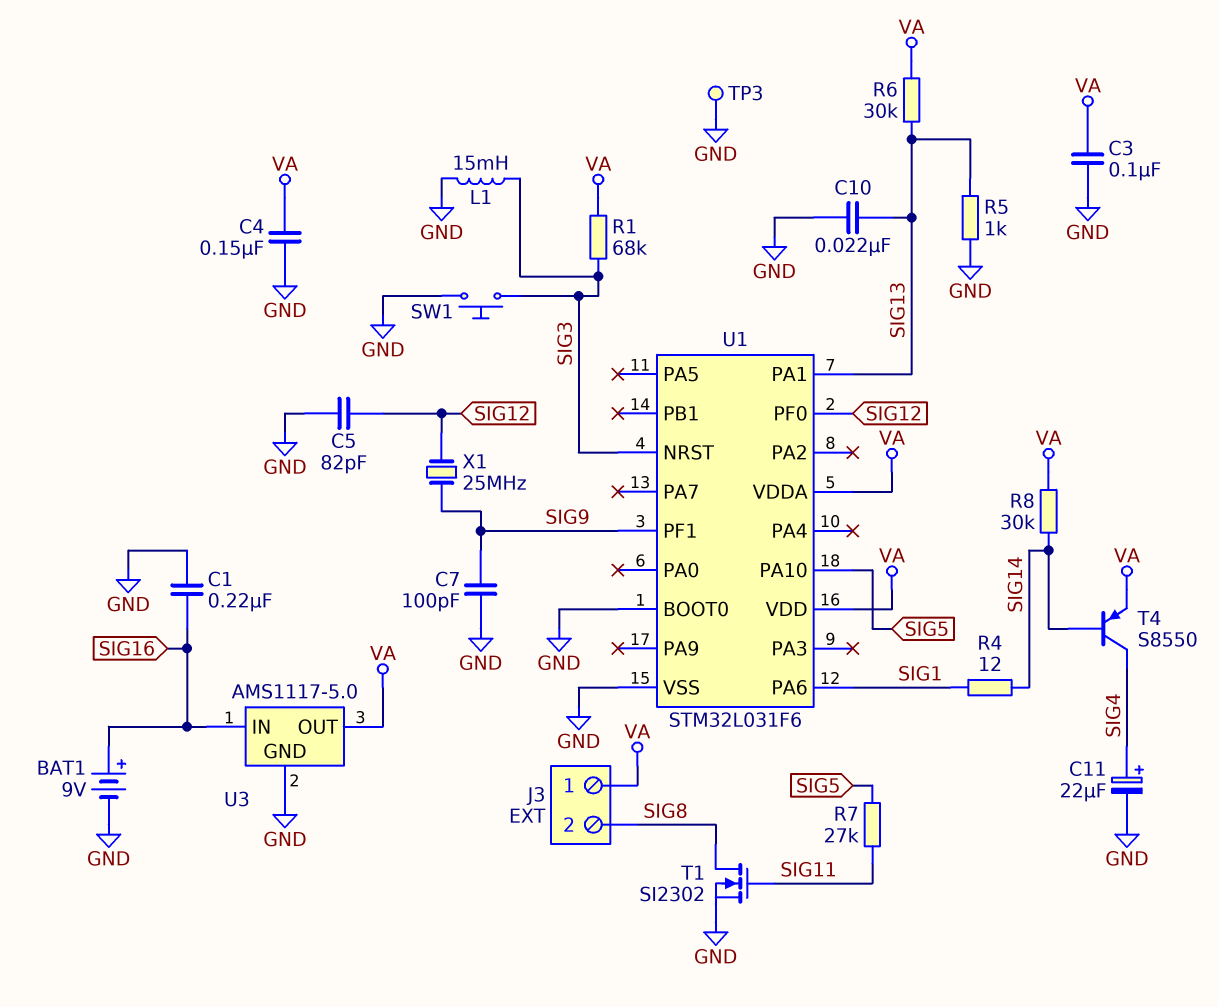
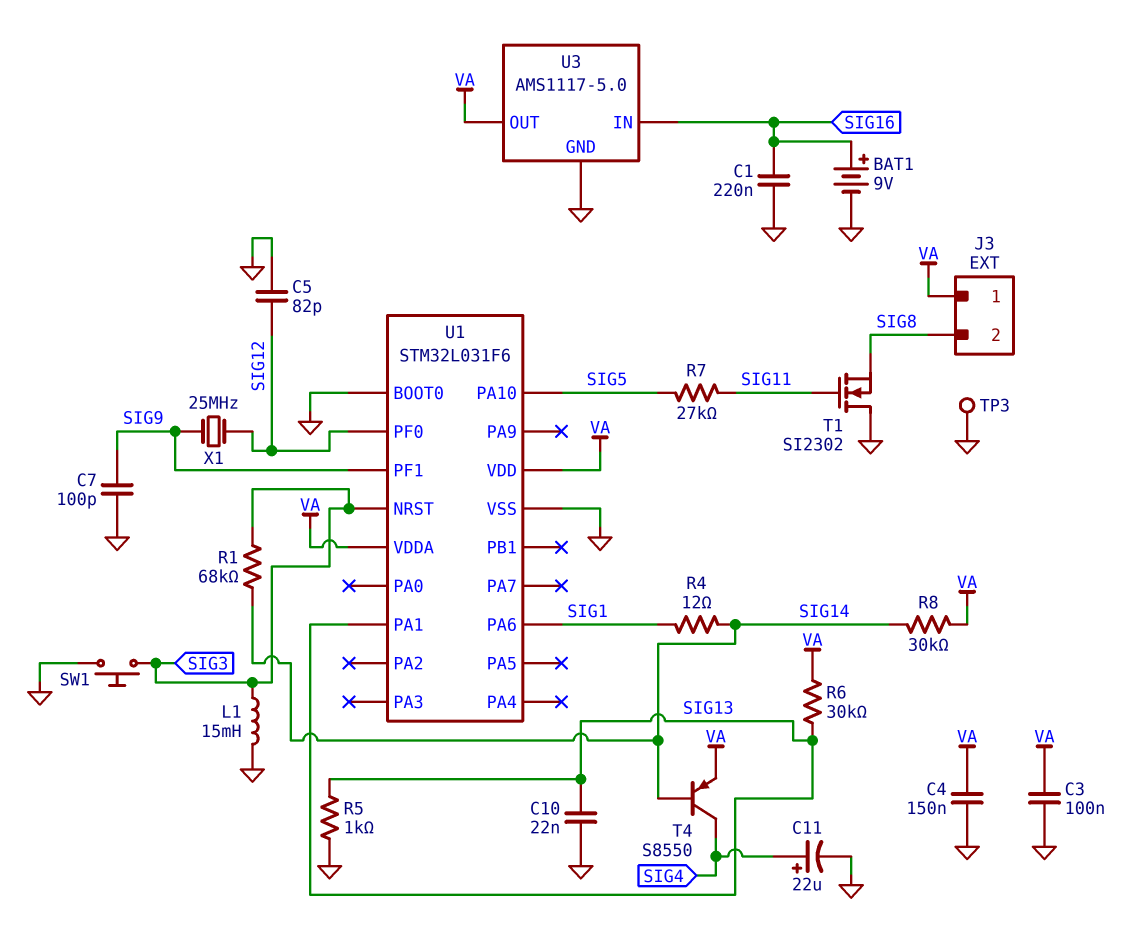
R1: 68k (SIG3, VA) -> 68k (SIG3, SIG14)
T1: NMOS SI2302 (G SIG11, D SIG8, S GND) -> NMOS SI2302 (G SIG11, D GND, S SIG8)

